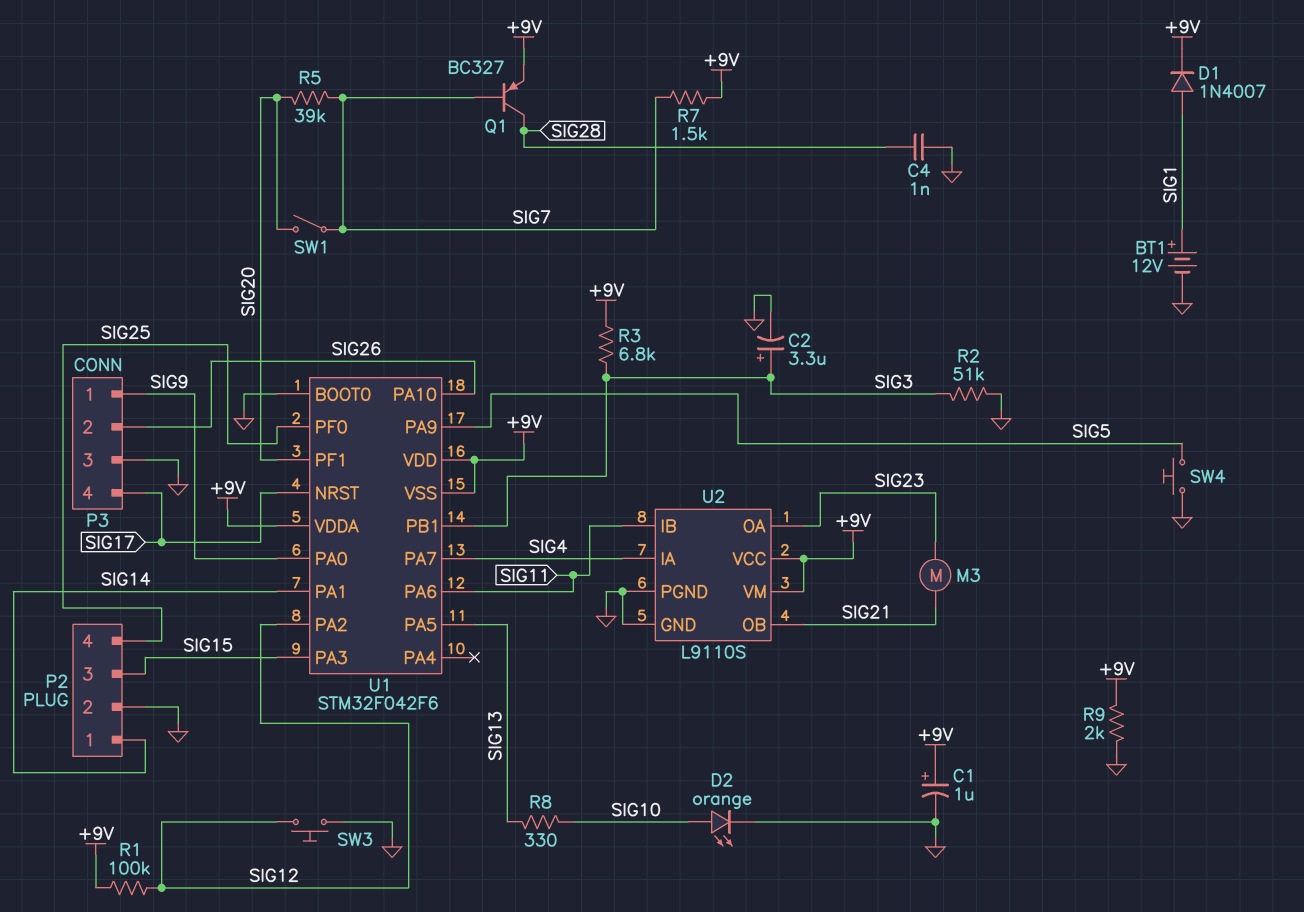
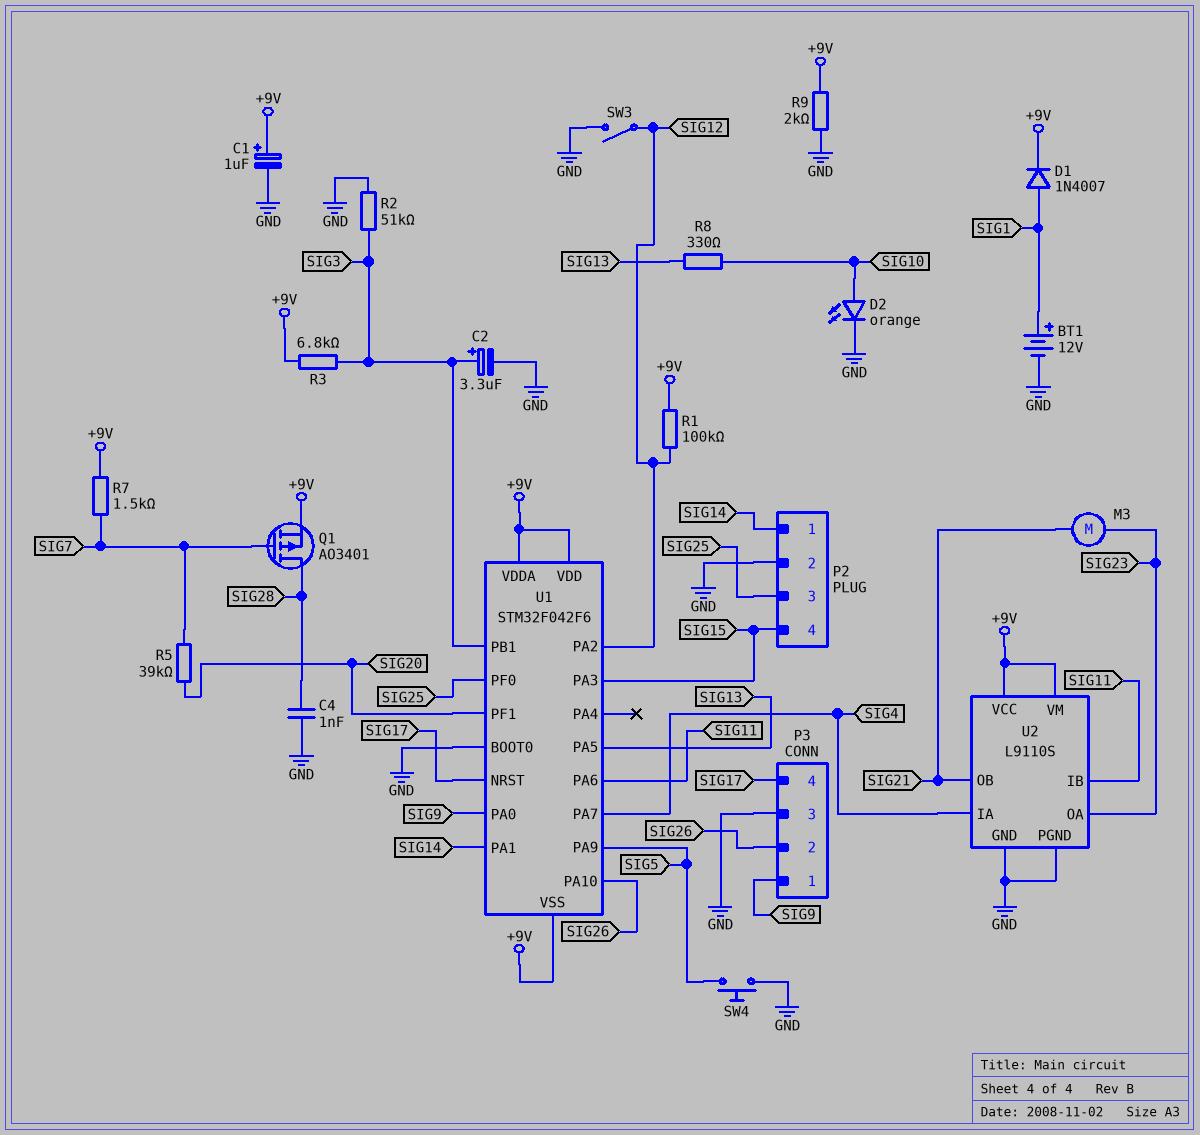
P2 pin 3: SIG15 -> SIG25
P2 pin 4: SIG25 -> SIG15
Q1: PNP BC327 (B SIG7, C SIG28, E +9V) -> PMOS AO3401 (G SIG7, D SIG28, S +9V)
SW1: switch (SIG7, SIG20) -> none
SW3: button (GND, SIG12) -> switch (GND, SIG12)

